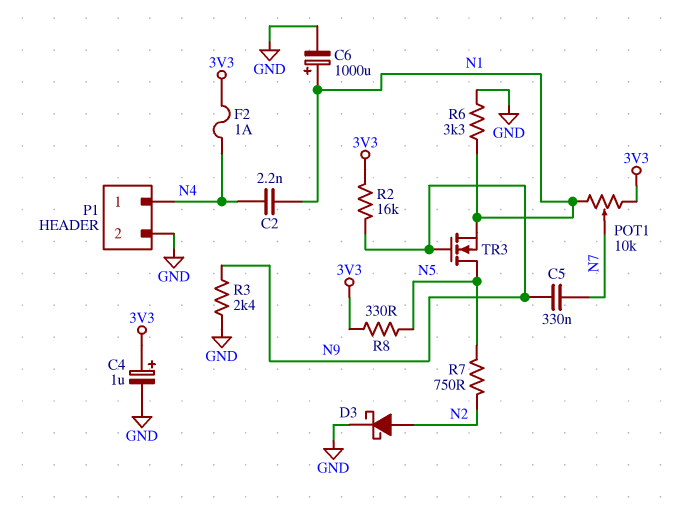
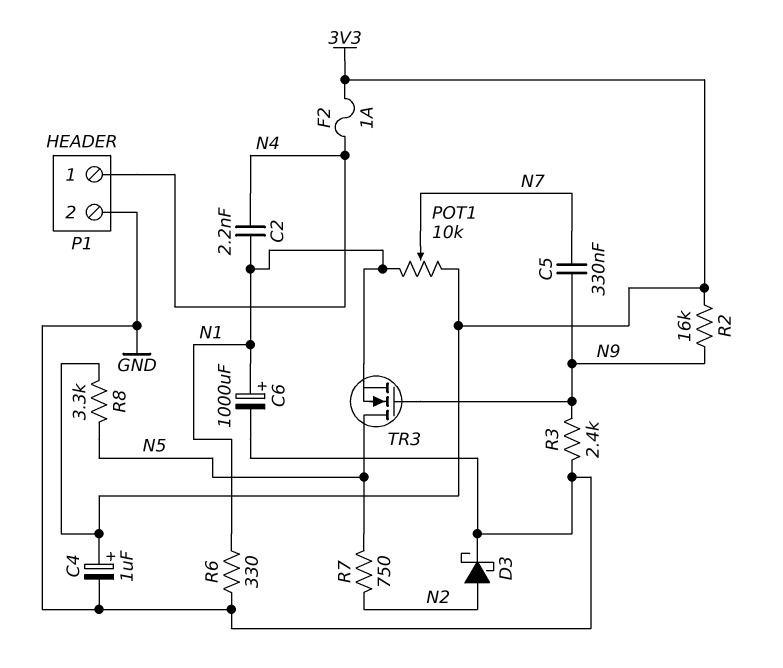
R6: 3.3k (GND, N1) -> 330 (GND, N1)
R8: 330 (3V3, N5) -> 3.3k (3V3, N5)

